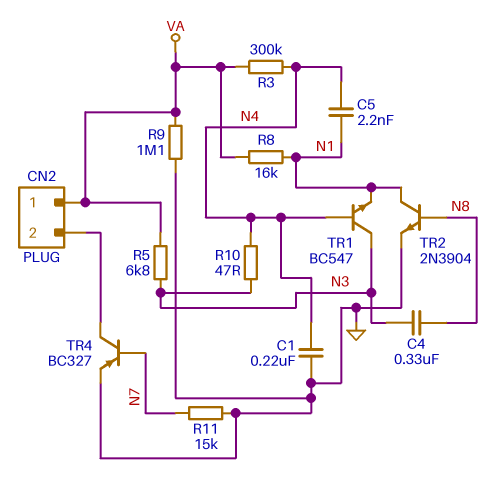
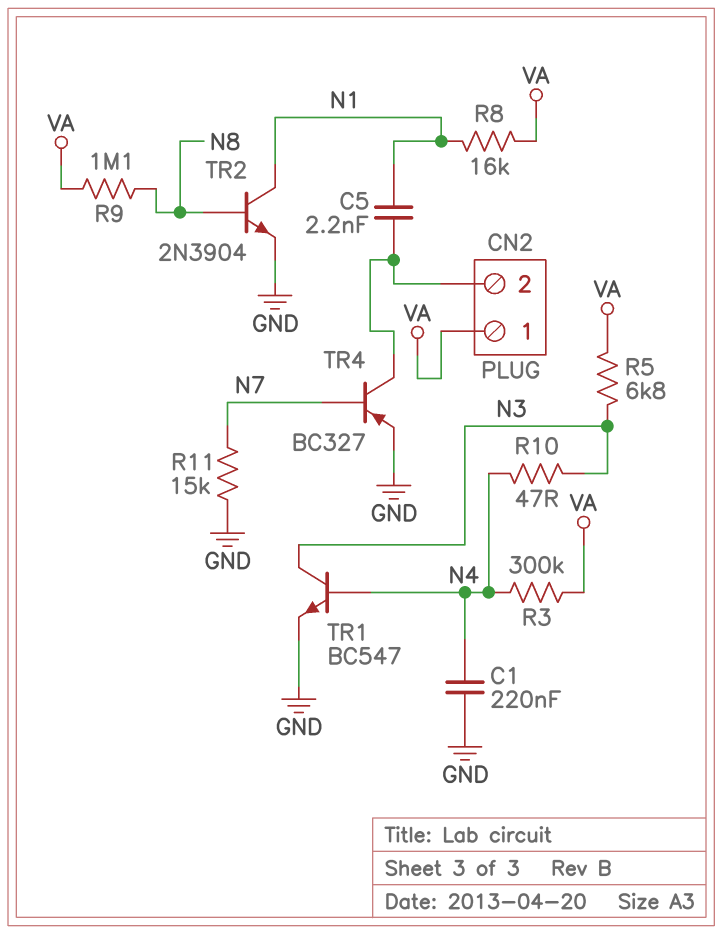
C4: 330nF (N3, N8) -> none
C5: 2.2nF (N1, N4) -> 2.2nF (CN2/2, N1)
R9: 1.1M (GND, VA) -> 1.1M (N8, VA)
TR1: NPN BC547 (B N4, C N3, E N1) -> NPN BC547 (B N4, C N3, E GND)

